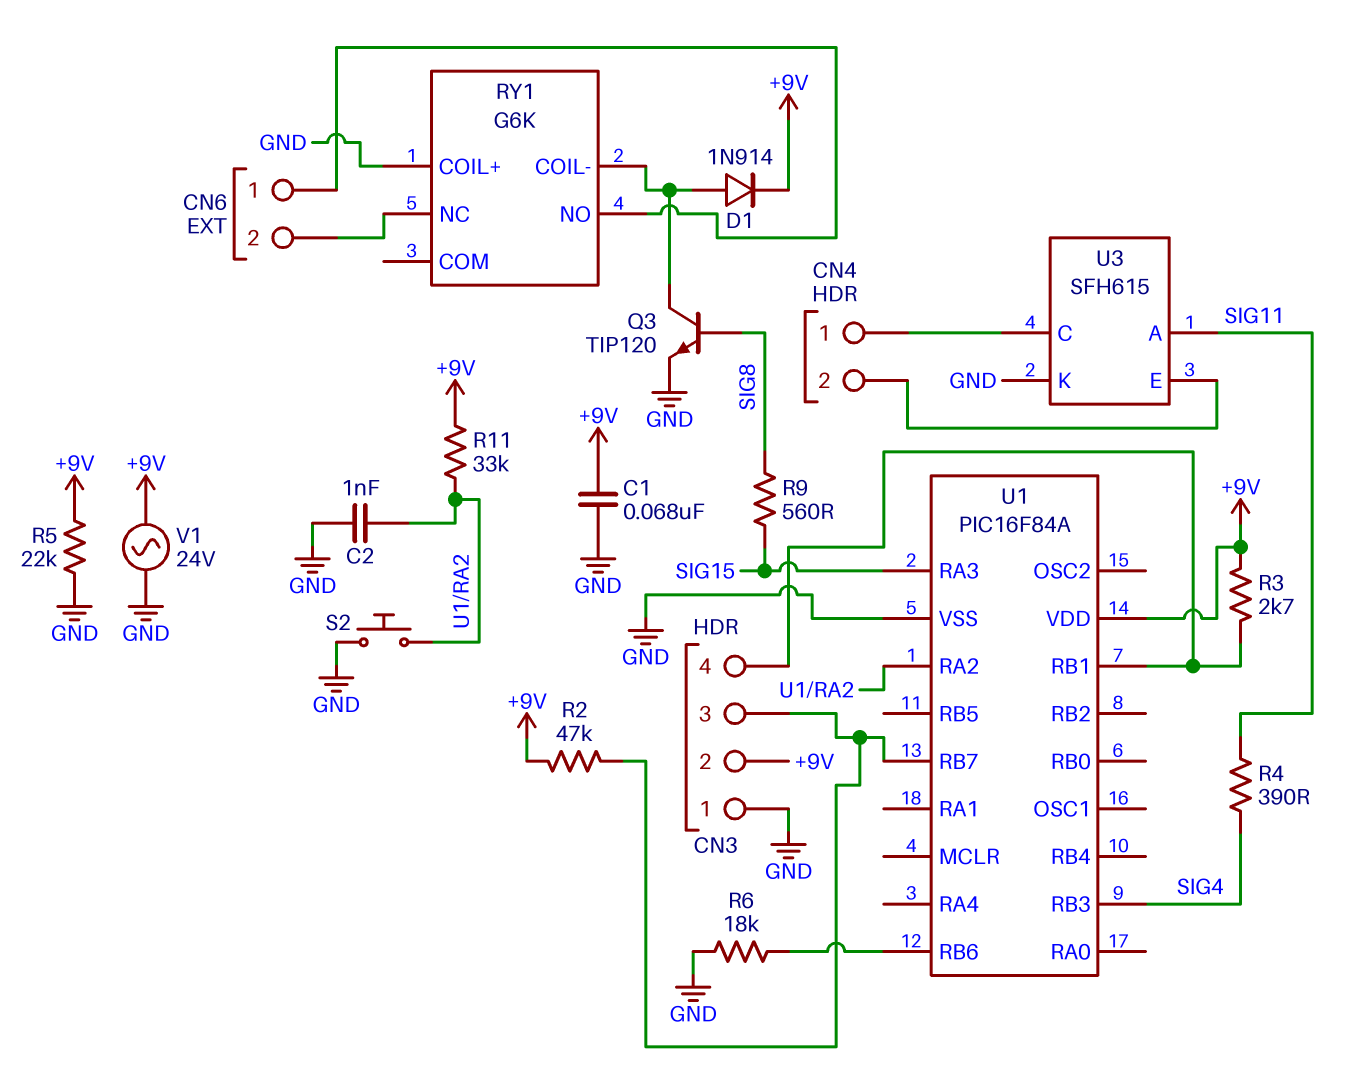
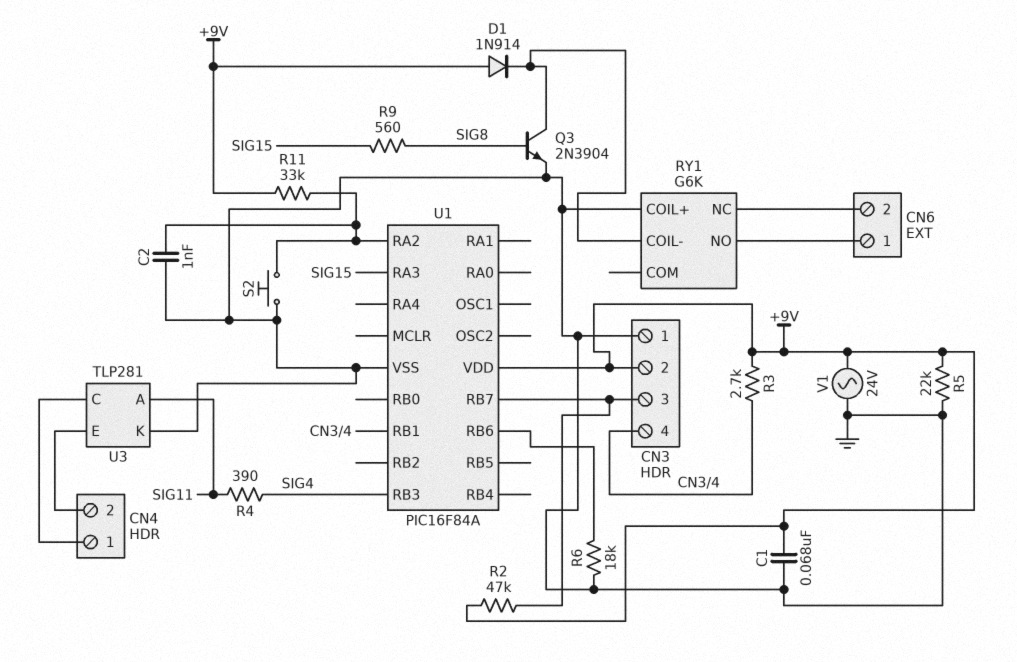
D1: diode 1N914 (A RY1/COIL-, K +9V) -> diode 1N914 (A +9V, K RY1/COIL-)
Q3: NPN TIP120 (B SIG8, C RY1/COIL-, E GND) -> NPN 2N3904 (B SIG8, C RY1/COIL-, E GND)
U3: SFH615 -> TLP281

